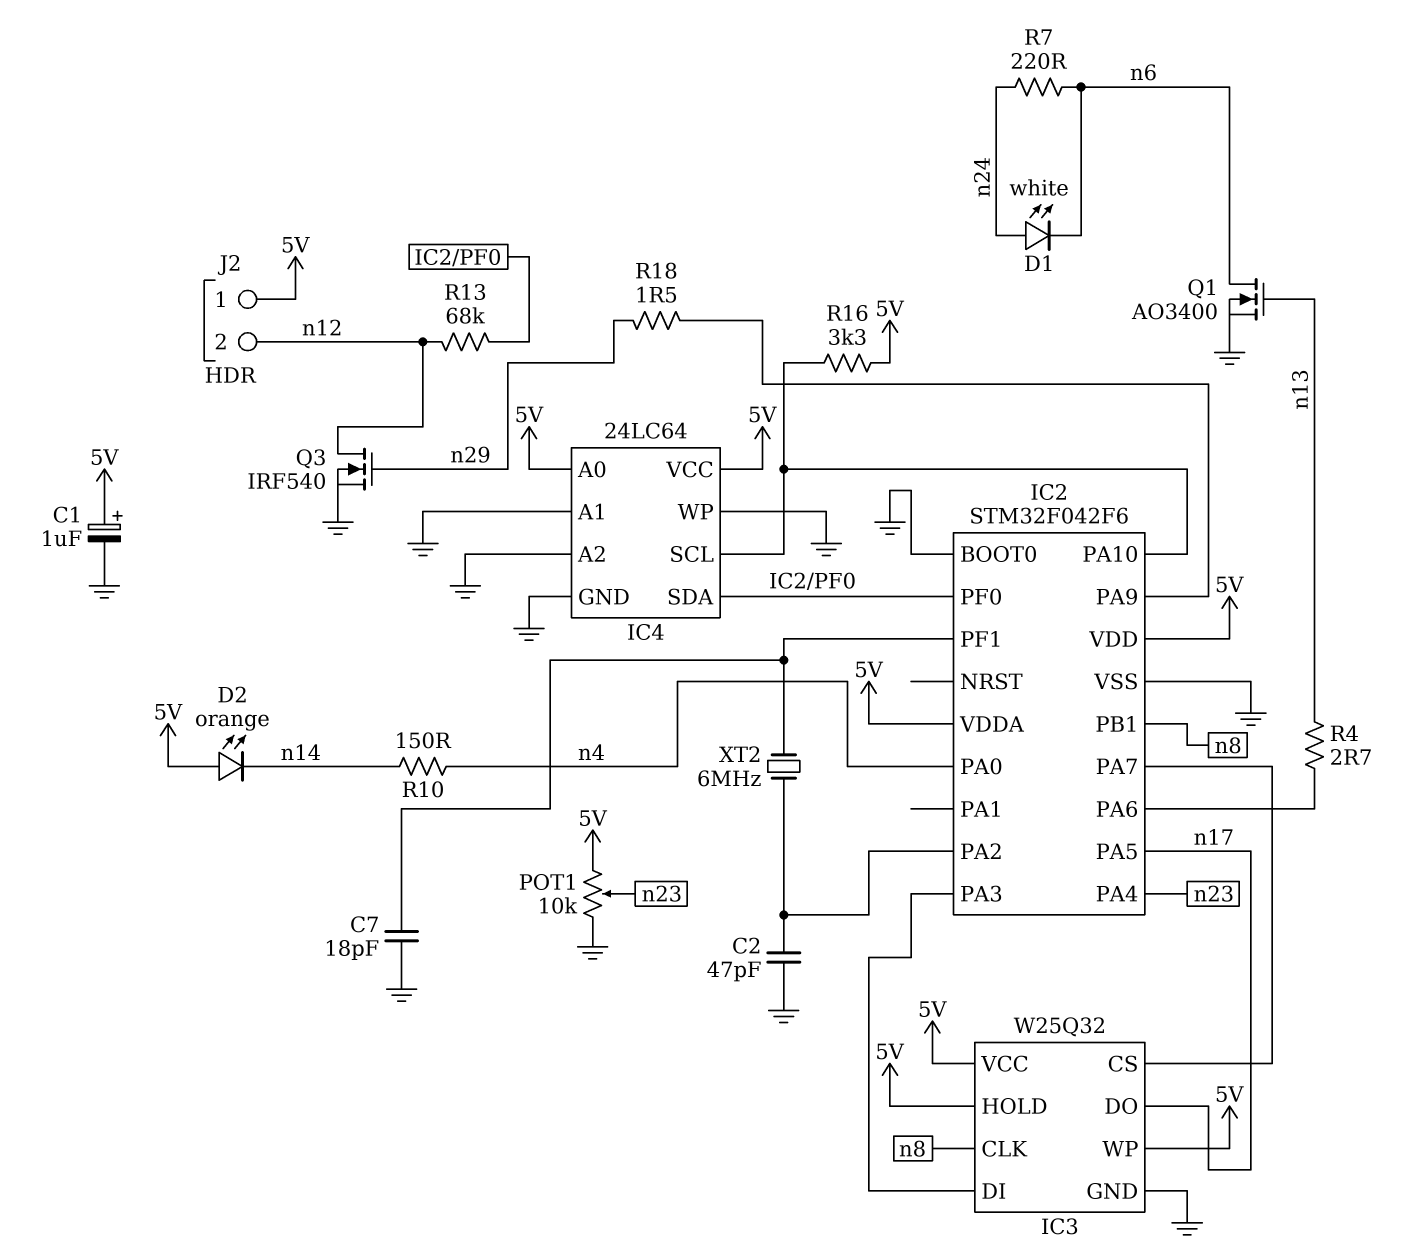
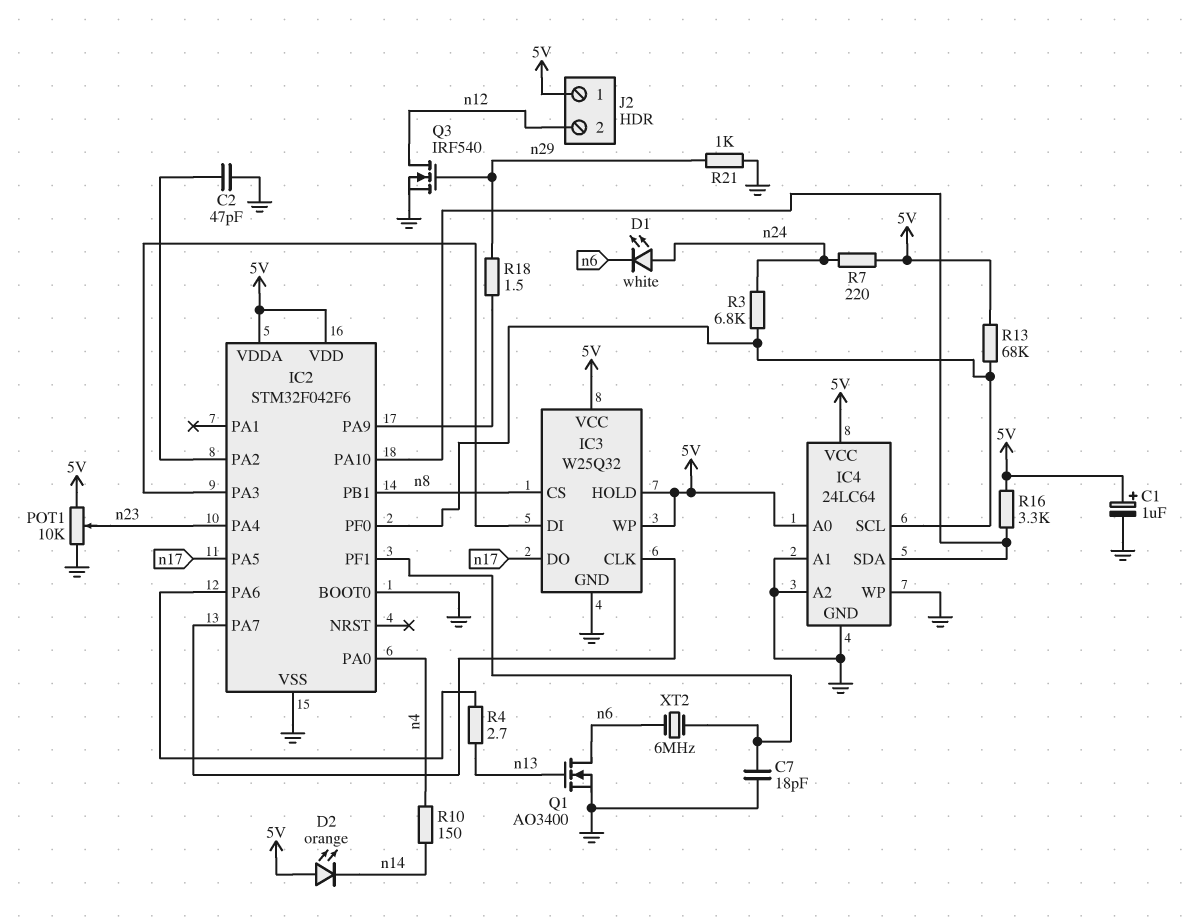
IC3 pin CLK: n8 -> IC2/PA7
IC3 pin CS: IC2/PA7 -> n8
IC4 pin SCL: IC2/PA10 -> IC2/PF0
IC4 pin SDA: IC2/PF0 -> IC2/PA10
R3: none -> 6.8k (IC2/PF0, n24)
R7: 220 (n6, n24) -> 220 (5V, n24)
R13: 68k (IC2/PF0, n12) -> 68k (5V, IC2/PF0)
R21: none -> 1k (GND, n29)
XT2: 6MHz (IC2/PA2, IC2/PF1) -> 6MHz (IC2/PF1, n6)

